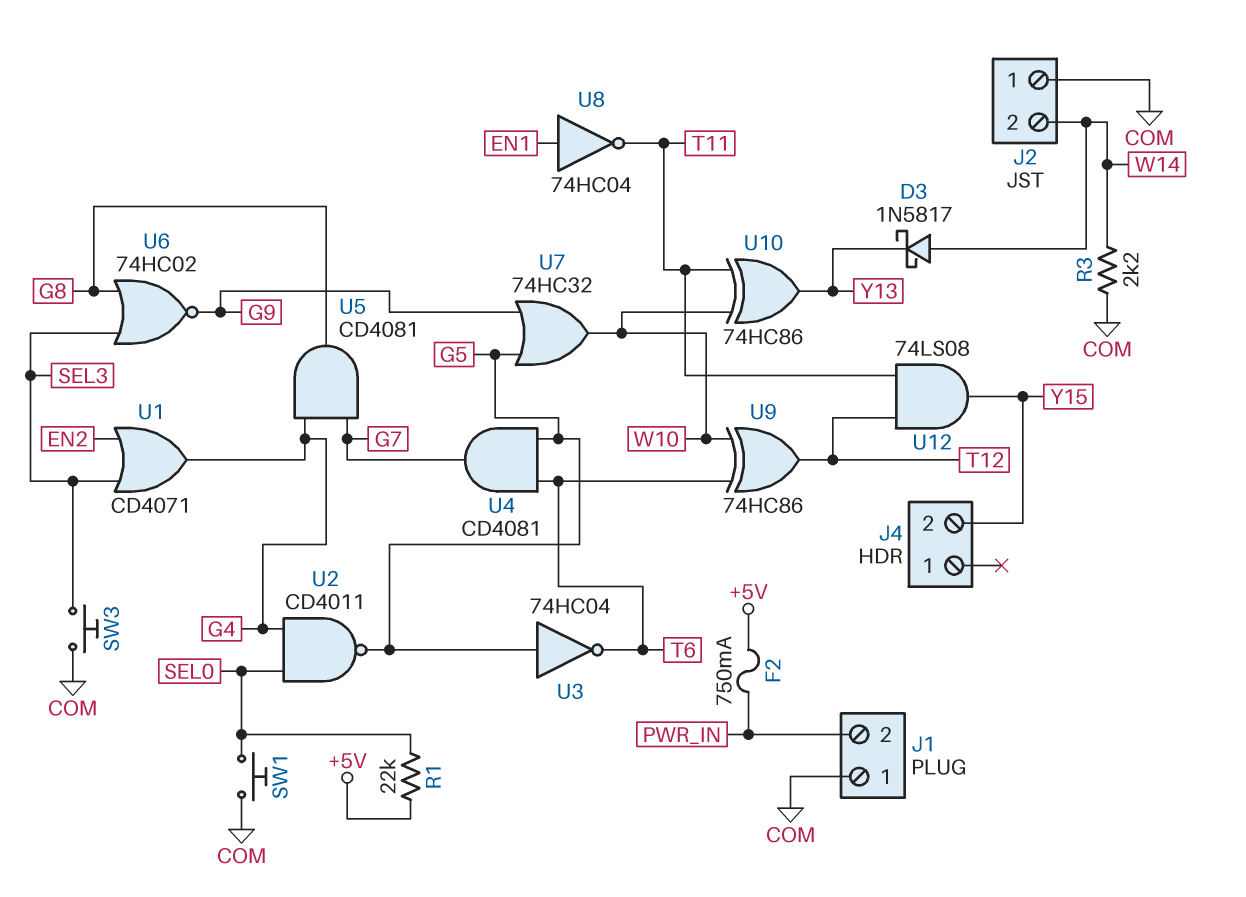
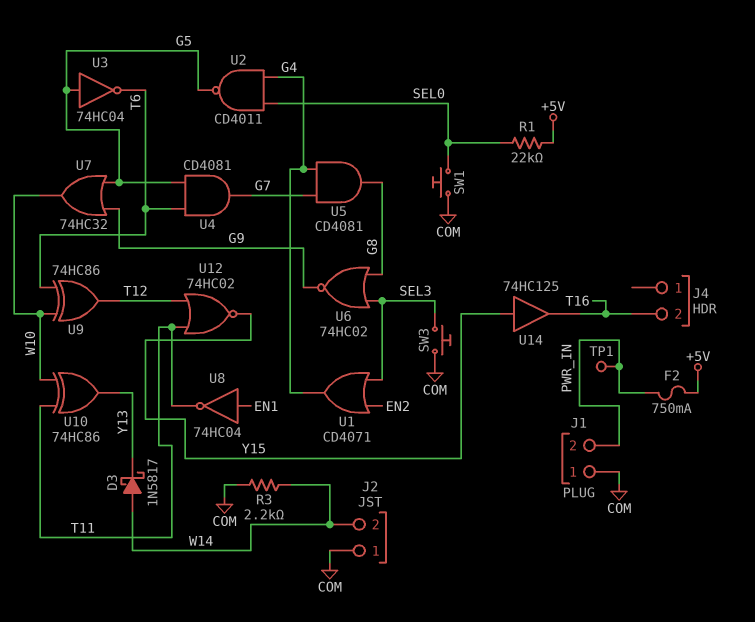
J4 pin 2: Y15 -> T16
TP1: none -> test point (PWR_IN)
U12: AND 74LS08 (in T11, in T12, out Y15) -> NOR 74HC02 (in T11, in T12, out Y15)
U14: none -> buffer 74HC125 (in Y15, out T16)

